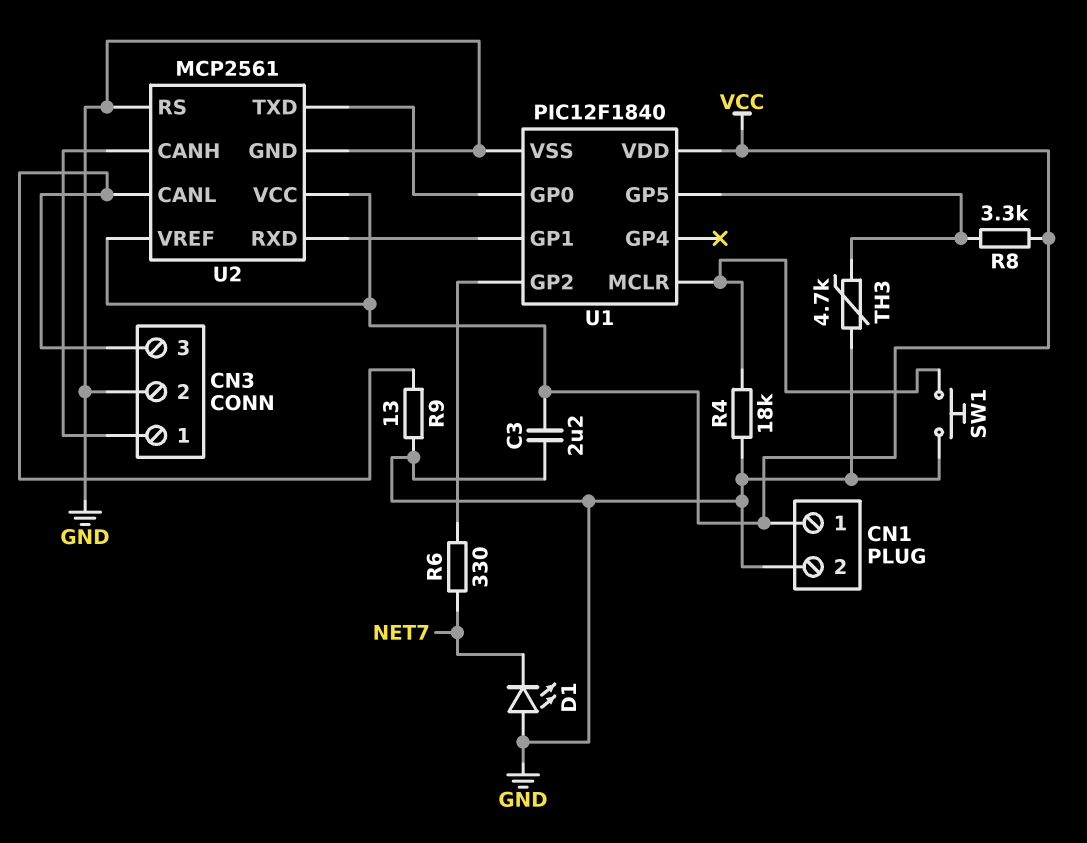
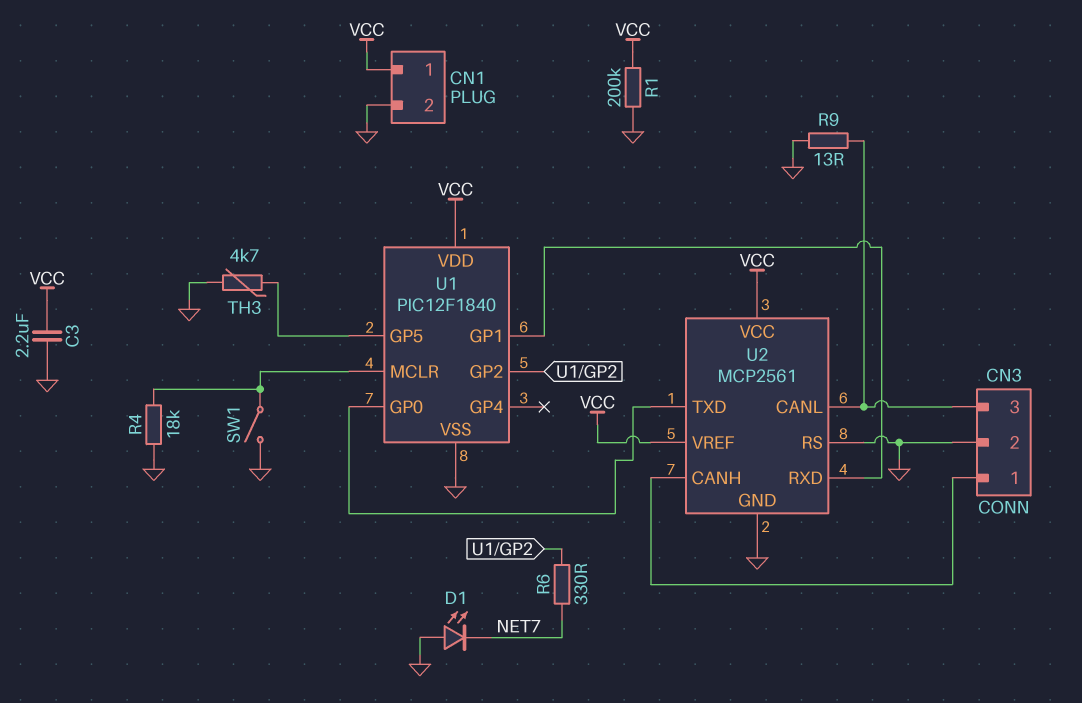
R1: none -> 200k (GND, VCC)
R8: 3.3k (U1/GP5, VCC) -> none
SW1: button (GND, U1/MCLR) -> switch (GND, U1/MCLR)

